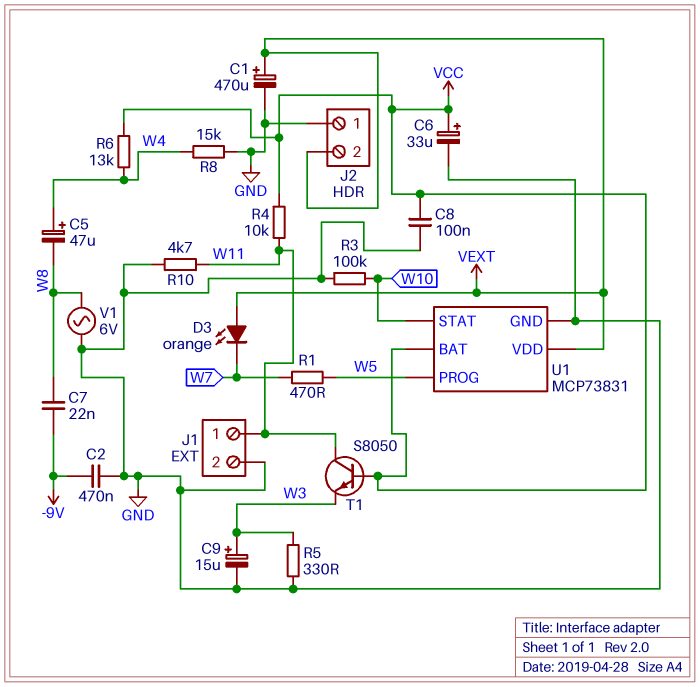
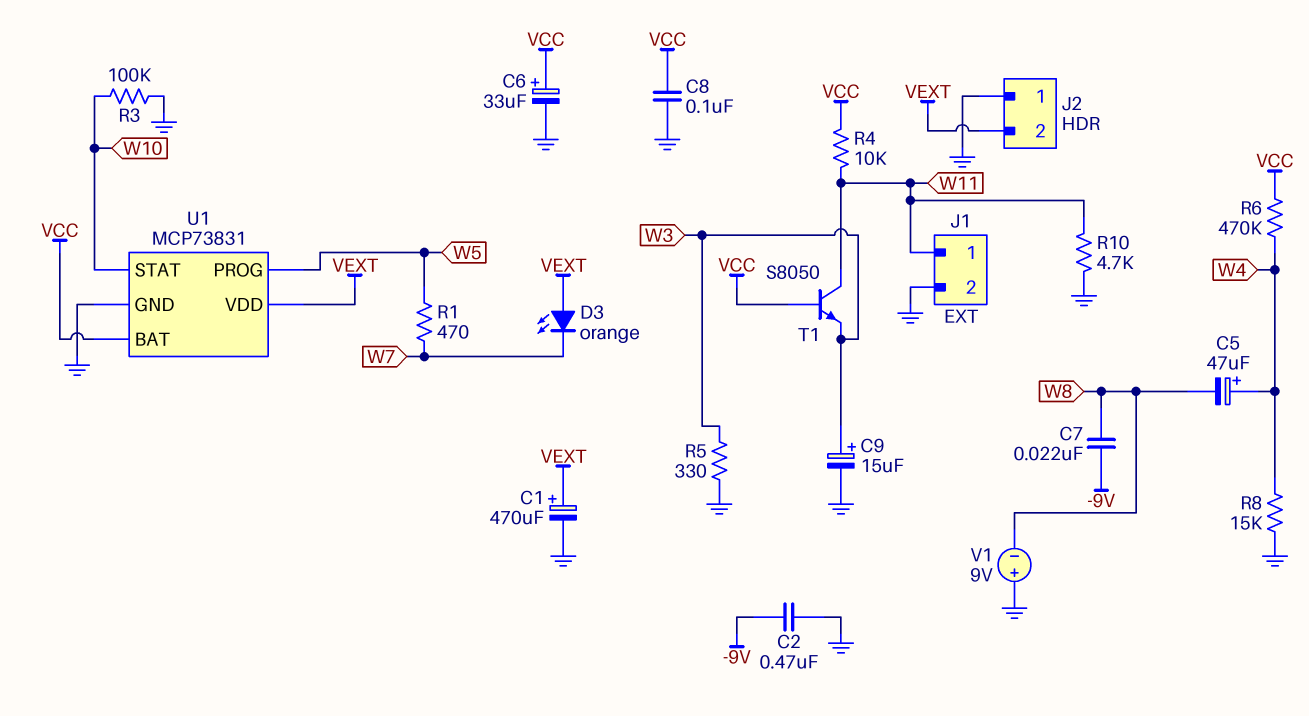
R6: 13k (VCC, W4) -> 470k (VCC, W4)
V1: AC 6V (GND, W8) -> 9V (plus GND, minus W8)

